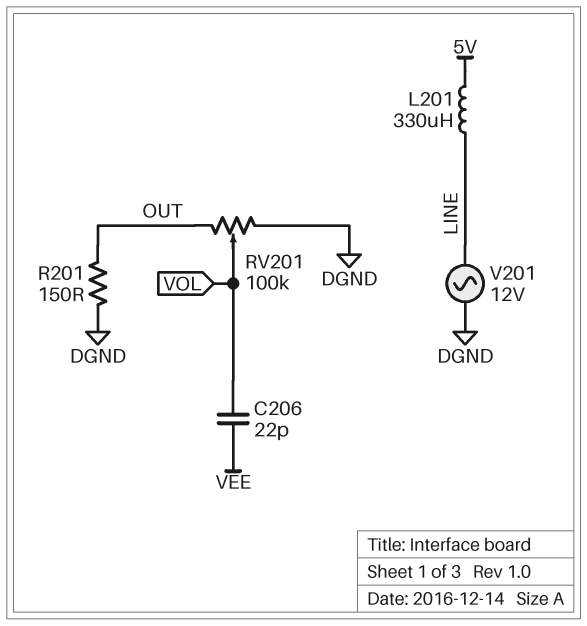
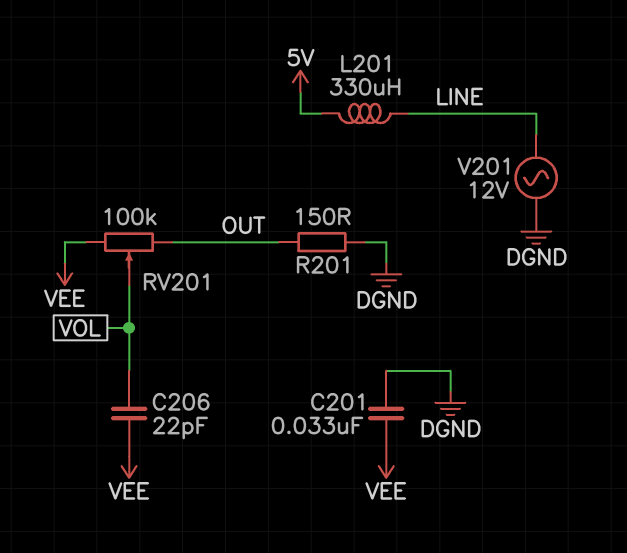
C201: none -> 33nF (DGND, VEE)
RV201: 100k (DGND, OUT, wiper VOL) -> 100k (OUT, VEE, wiper VOL)

